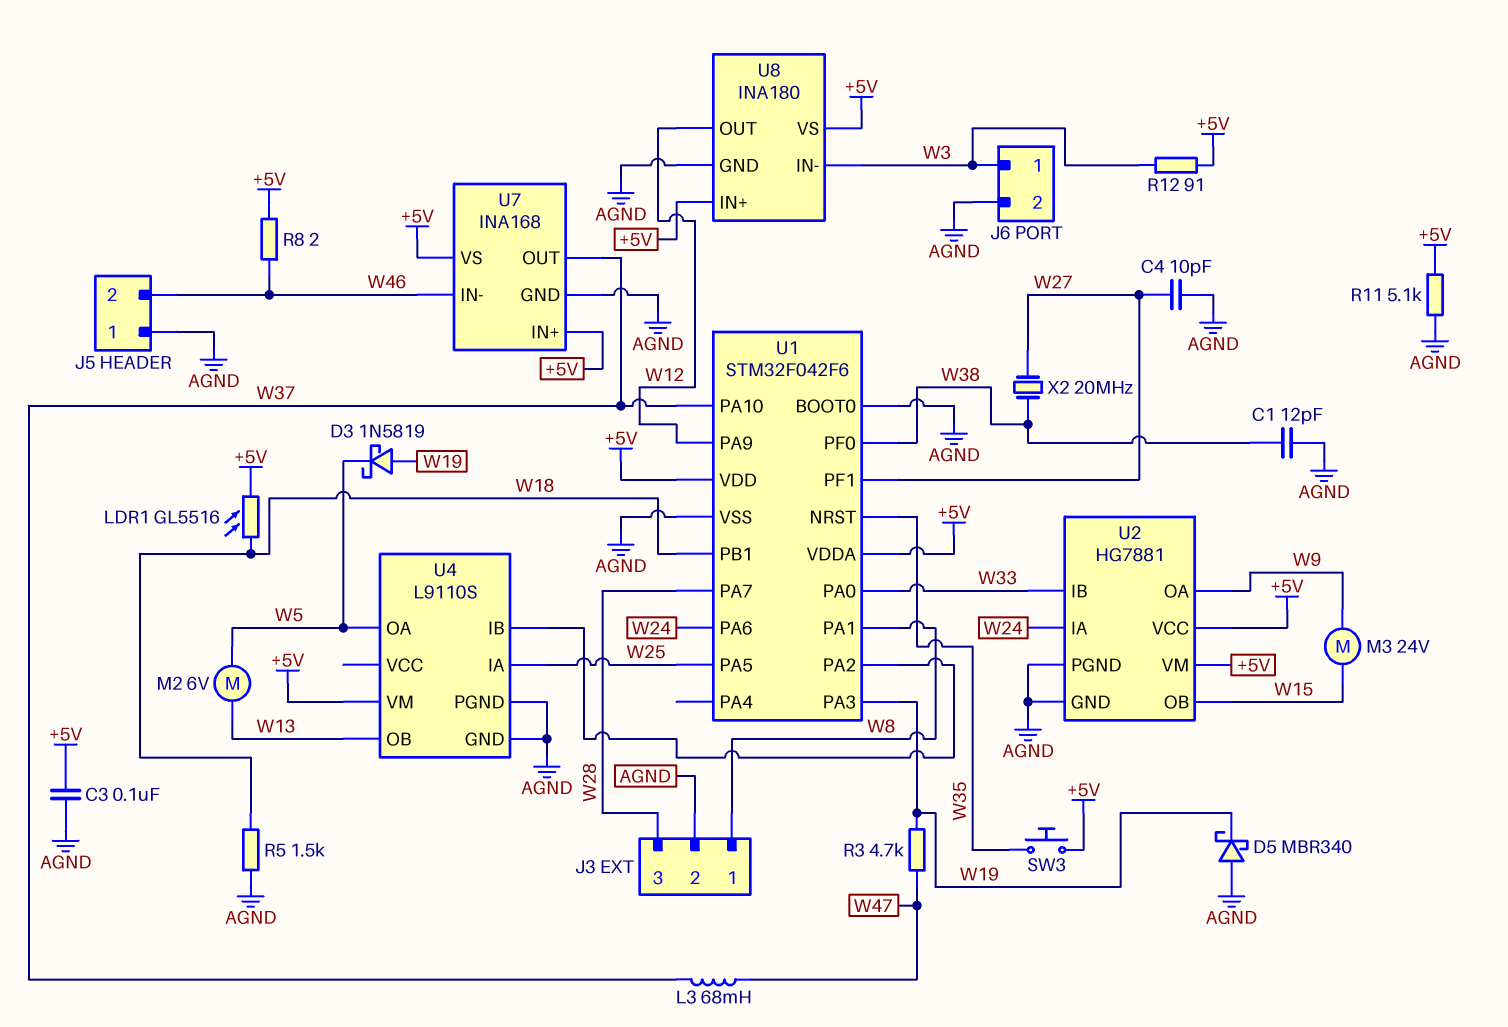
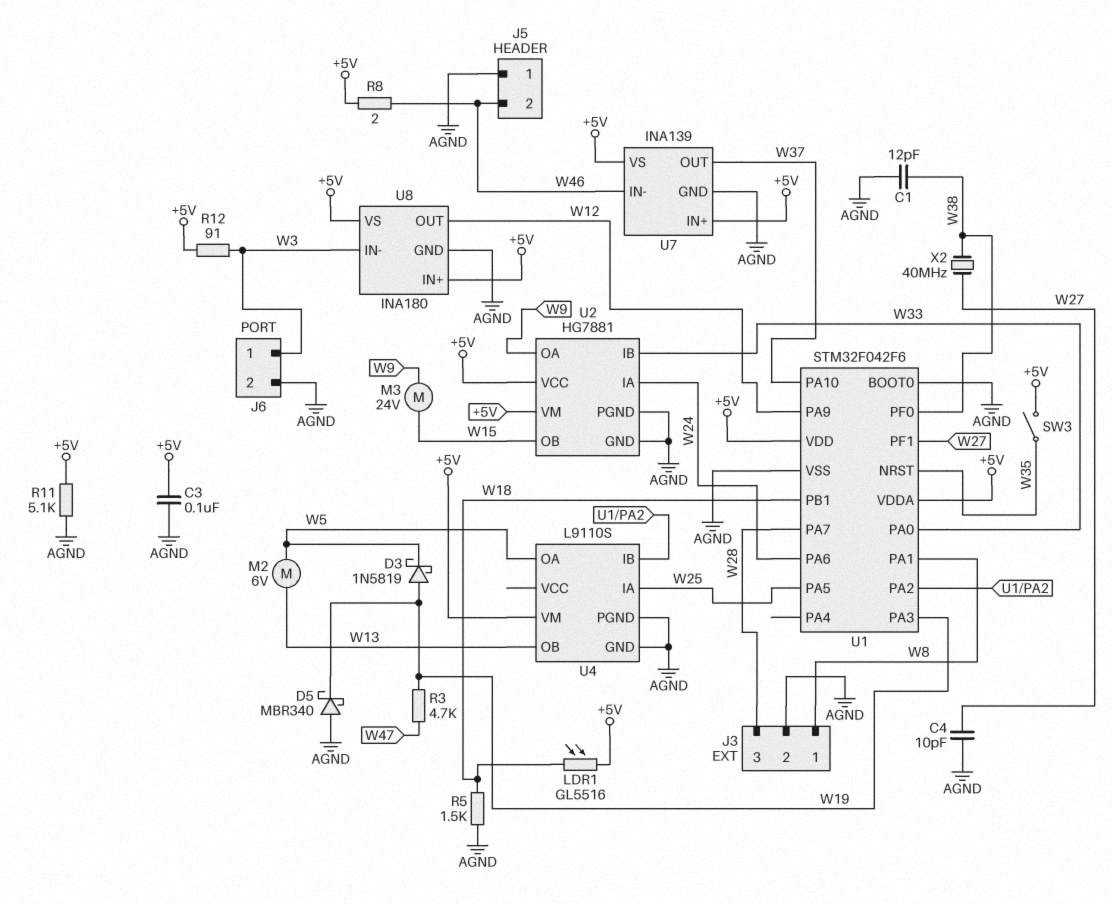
L3: 68mH (W37, W47) -> none
SW3: button (+5V, W35) -> switch (+5V, W35)
U7: INA168 -> INA139
X2: 20MHz (W27, W38) -> 40MHz (W27, W38)

